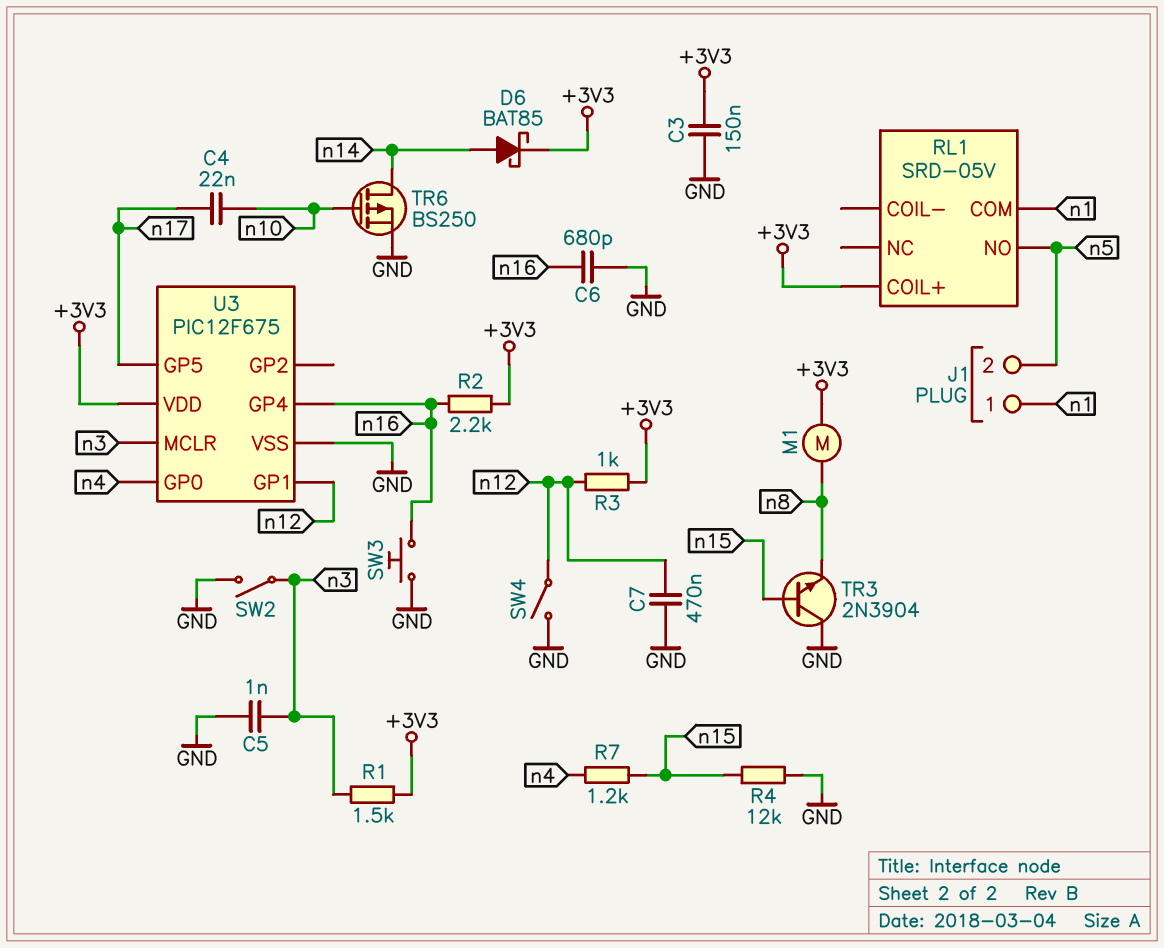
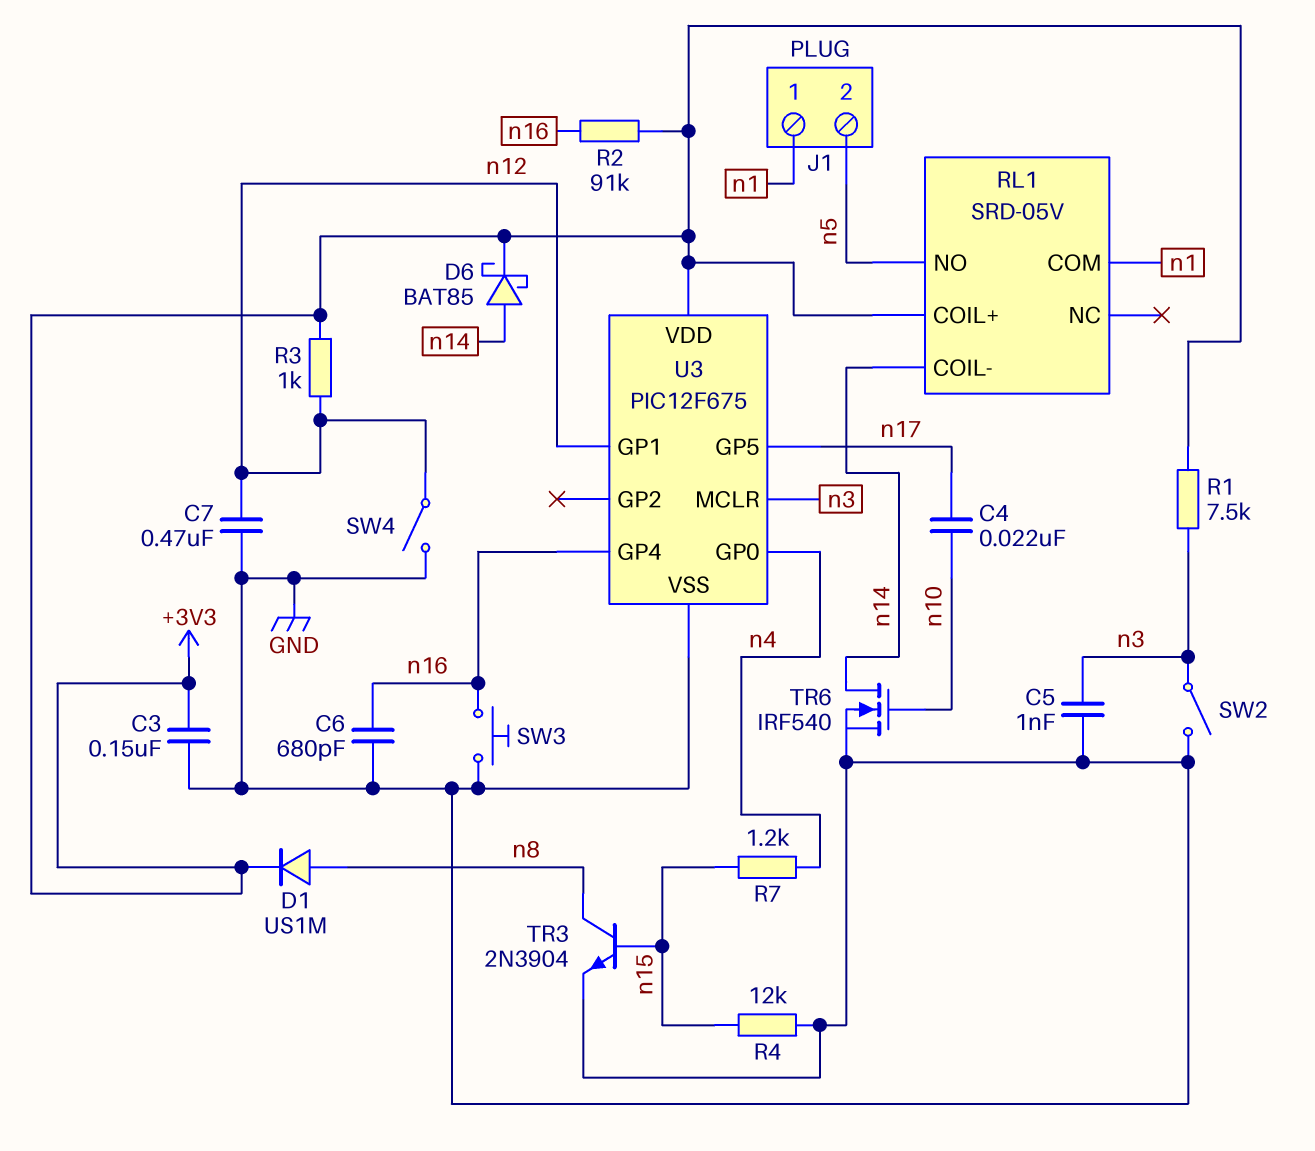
D1: none -> diode US1M (A n8, K +3V3)
M1: motor (+3V3, n8) -> none
R1: 1.5k (+3V3, n3) -> 7.5k (+3V3, n3)
R2: 2.2k (+3V3, n16) -> 91k (+3V3, n16)
RL1 pin COIL-: none -> n14
TR3: NPN 2N3904 (B n15, C GND, E n8) -> NPN 2N3904 (B n15, C n8, E GND)
TR6: PMOS BS250 (G n10, D n14, S GND) -> NMOS IRF540 (G n10, D n14, S GND)

